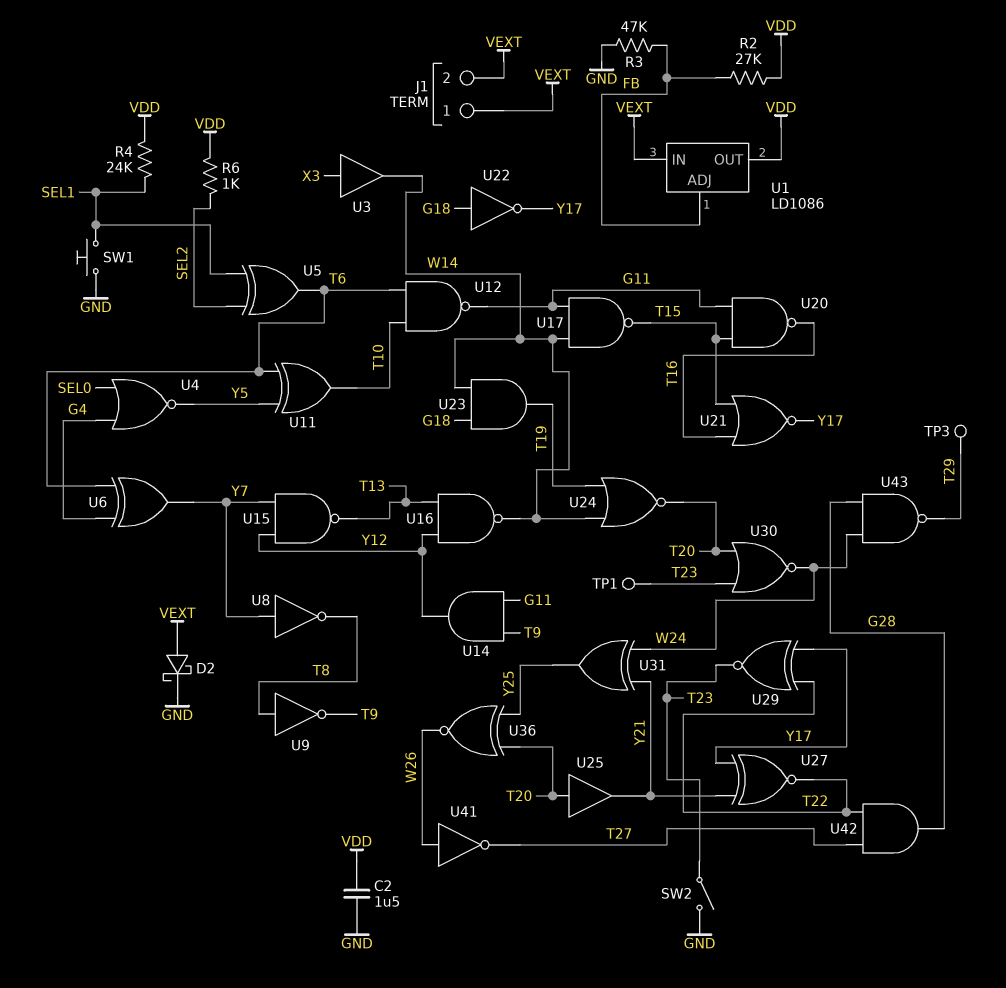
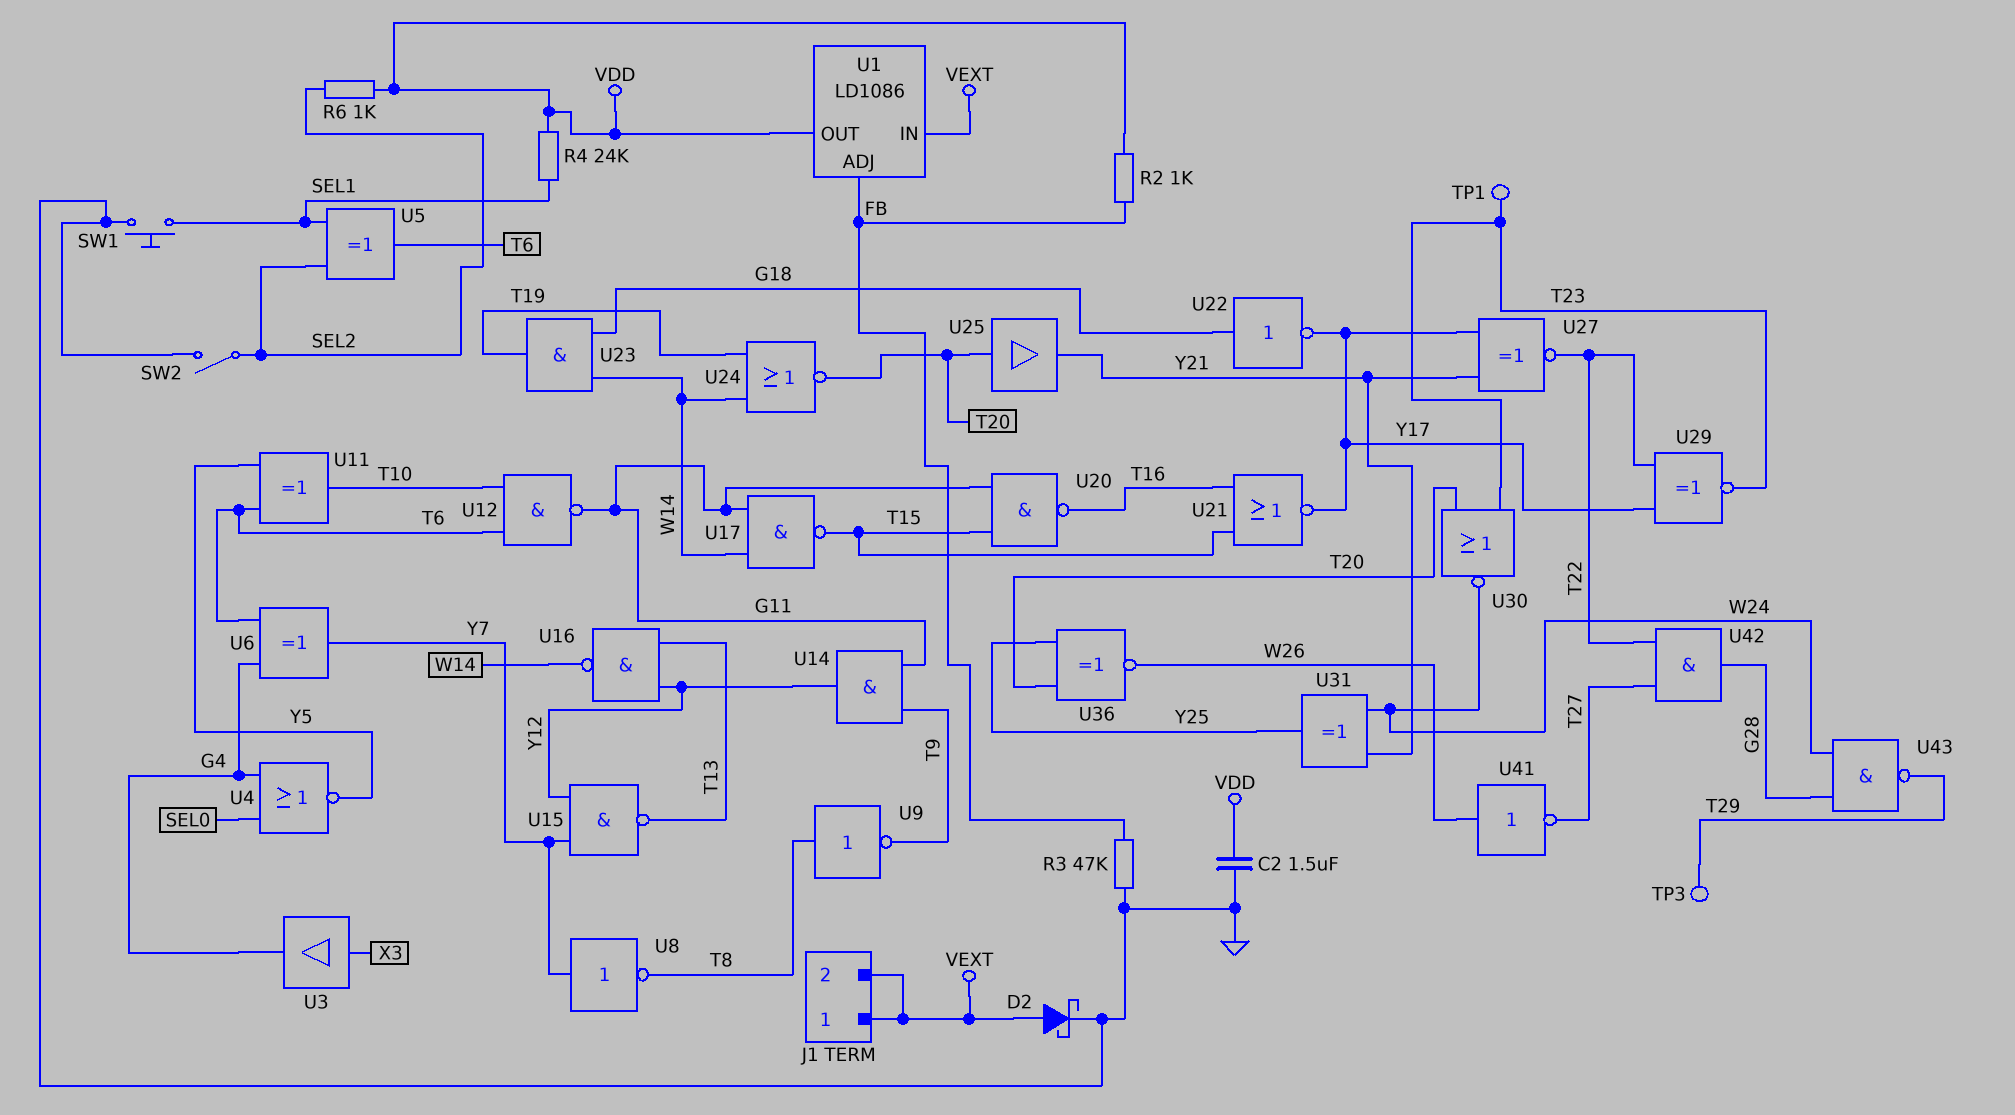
R2: 27k (FB, VDD) -> 1k (FB, VDD)
SW2: switch (GND, T23) -> switch (GND, SEL2)
U3: buffer (in X3, out W14) -> buffer (in X3, out G4)

